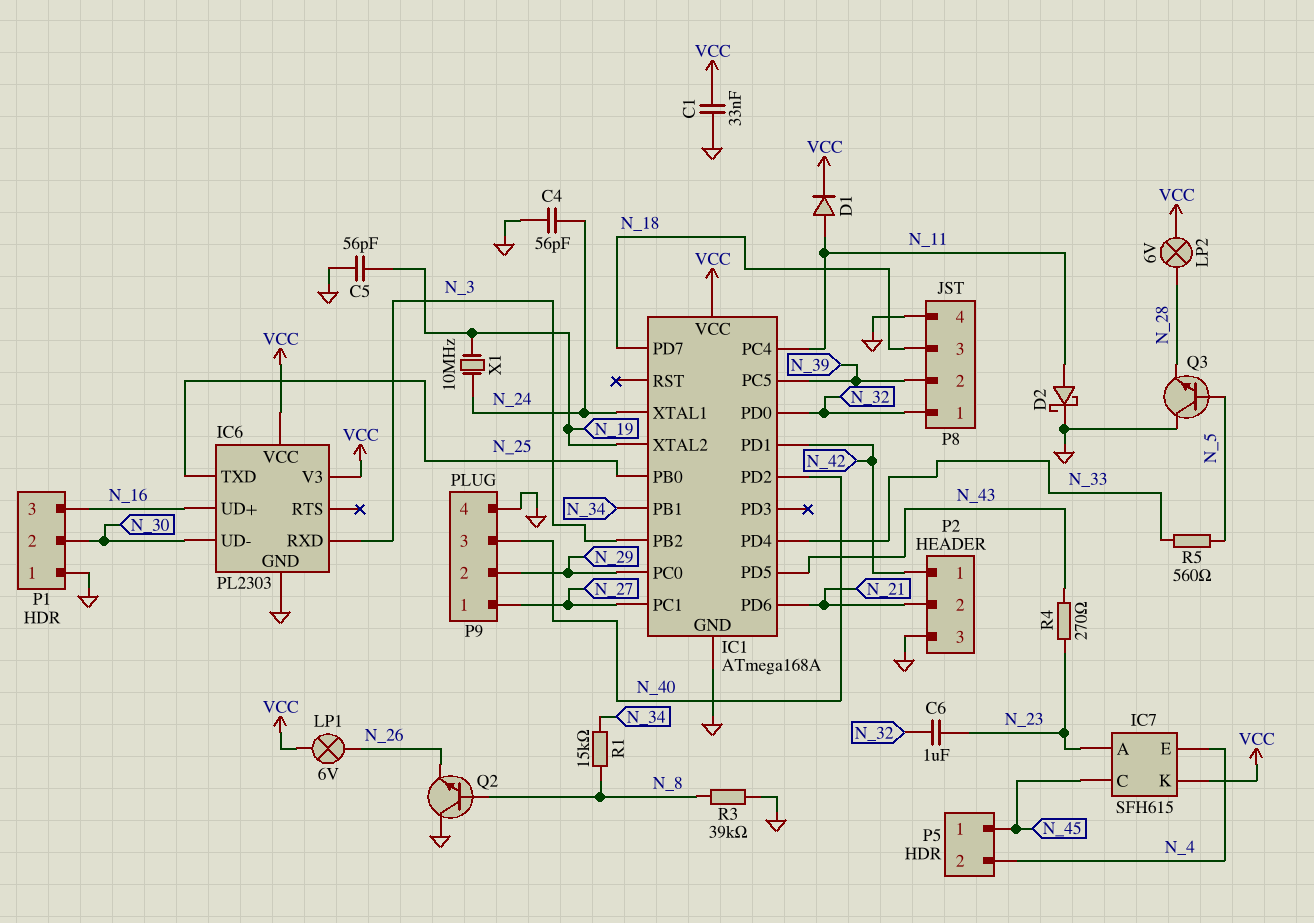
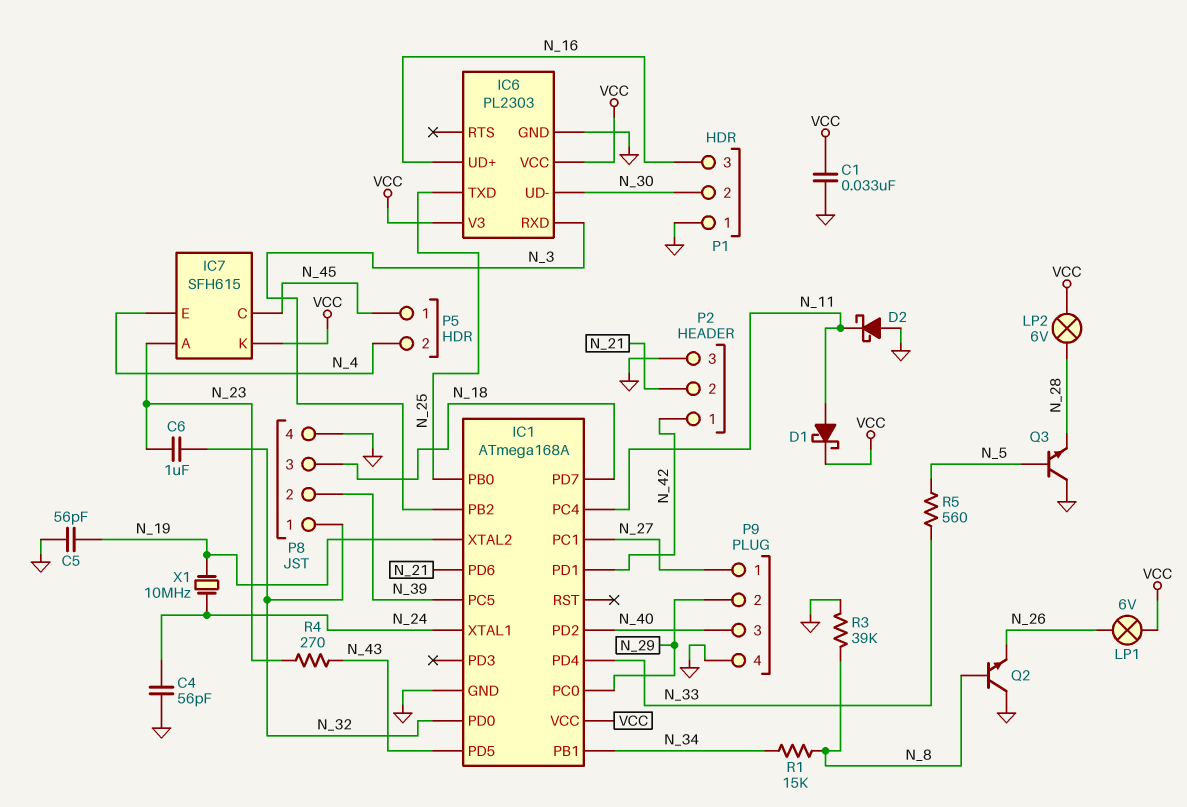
D1: diode (A N_11, K VCC) -> schottky (A N_11, K VCC)
D2: schottky (A N_11, K GND) -> schottky (A GND, K N_11)

